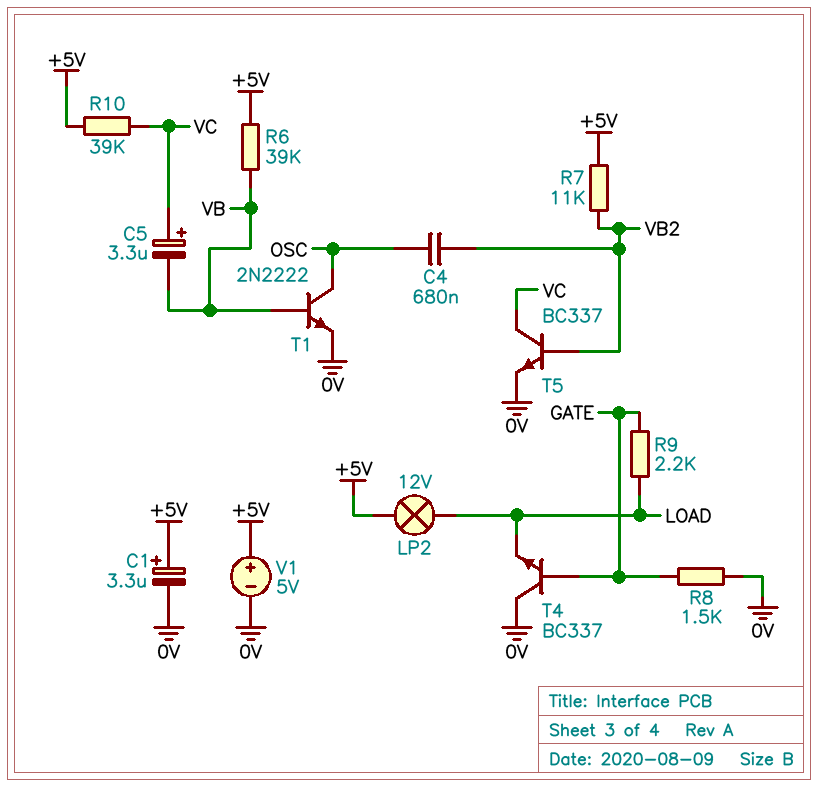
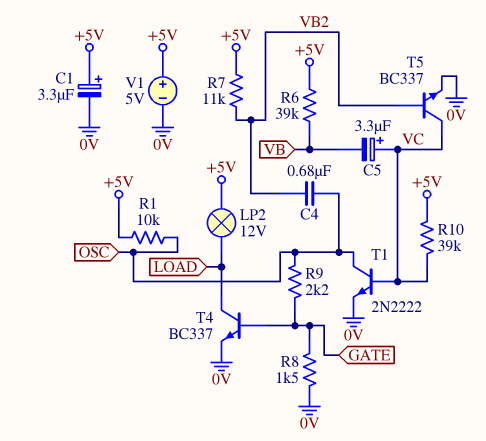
R1: none -> 10k (+5V, OSC)
R9: 2.2k (GATE, LOAD) -> 2.2k (GATE, OSC)
T1: NPN 2N2222 (B VB, C OSC, E 0V) -> NPN 2N2222 (B VC, C OSC, E 0V)
T4: NPN BC337 (B GATE, C 0V, E LOAD) -> NPN BC337 (B GATE, C LOAD, E 0V)

